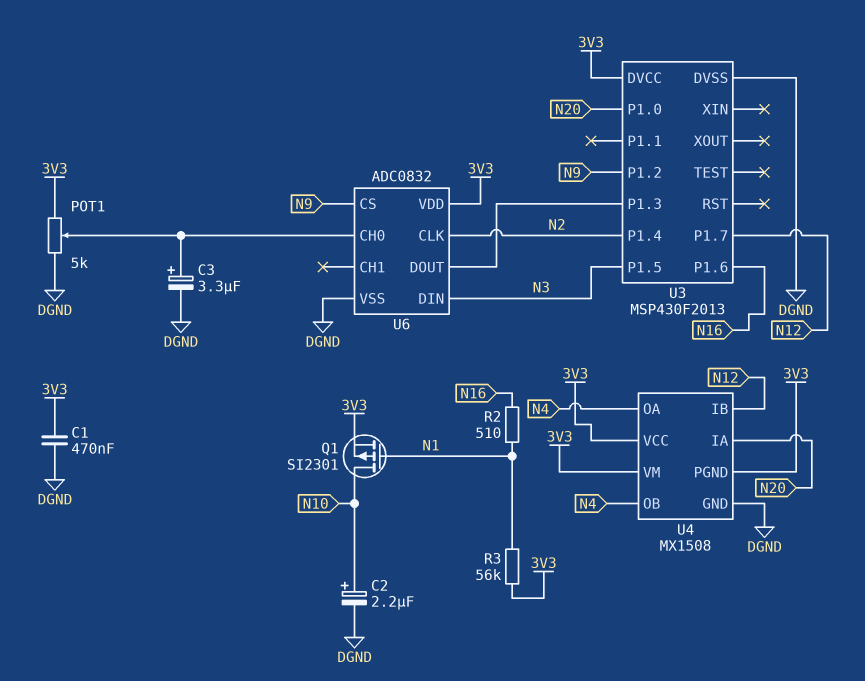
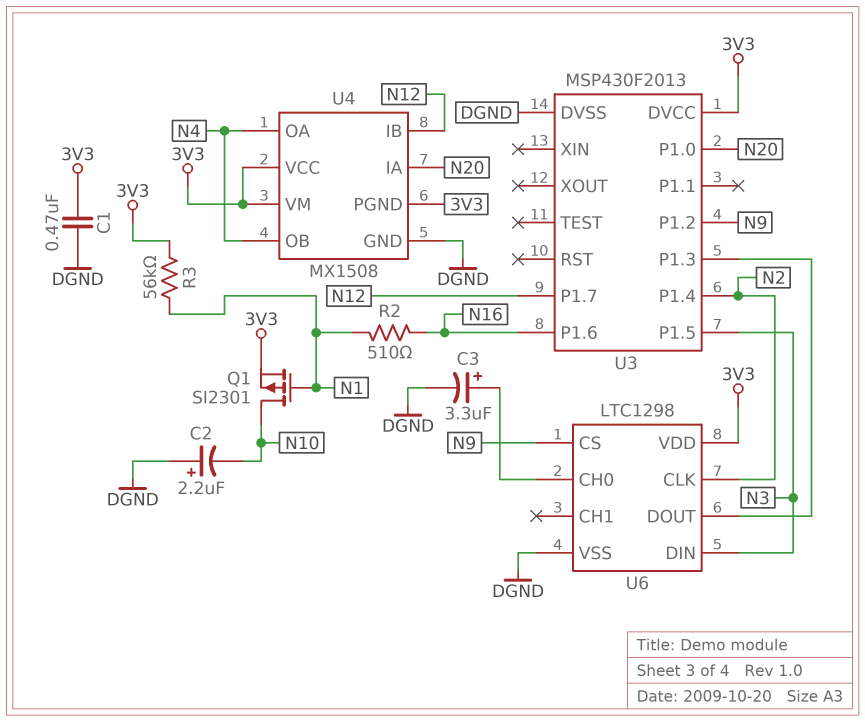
C2: 2.2uF (plus N10, minus DGND) -> 2.2uF (plus DGND, minus N10)
POT1: 5k (3V3, DGND, wiper U6/CH0) -> none
U6: ADC0832 -> LTC1298

